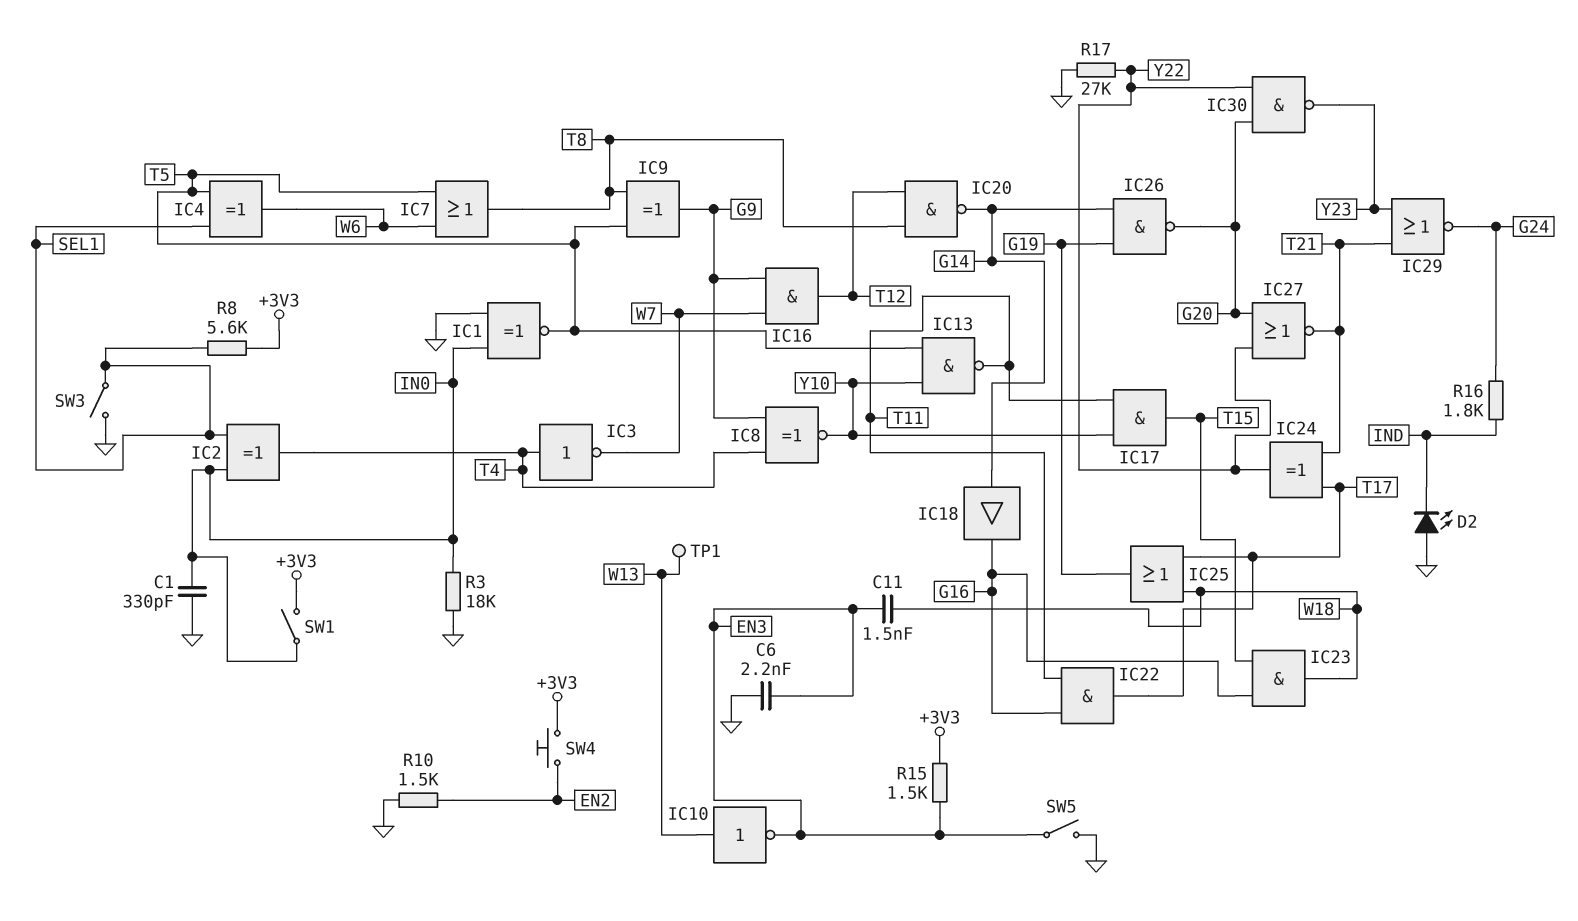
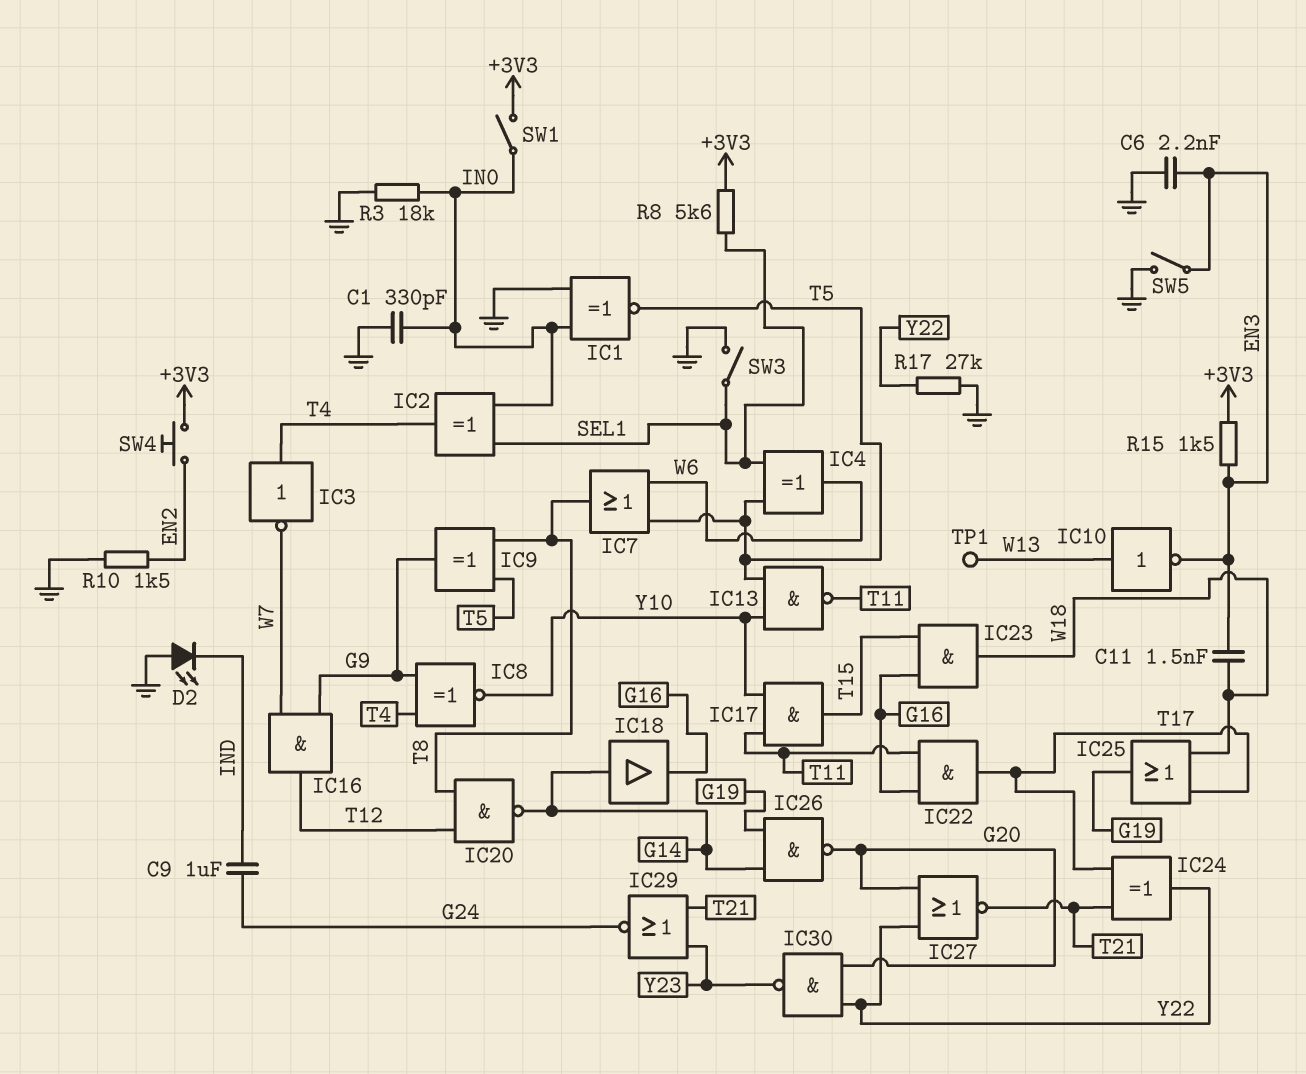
C9: none -> 1uF (G24, IND)
R16: 1.8k (G24, IND) -> none

